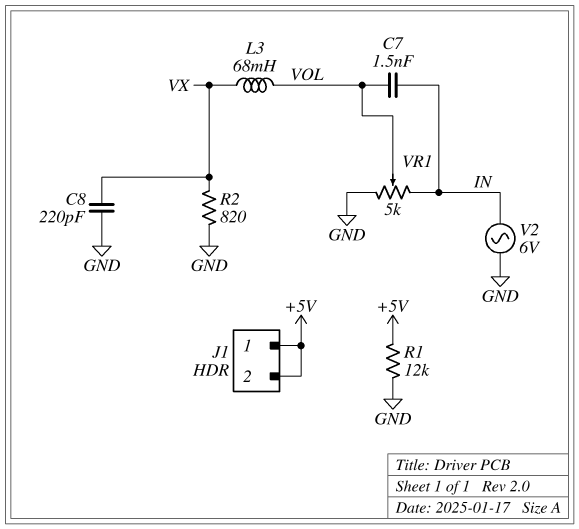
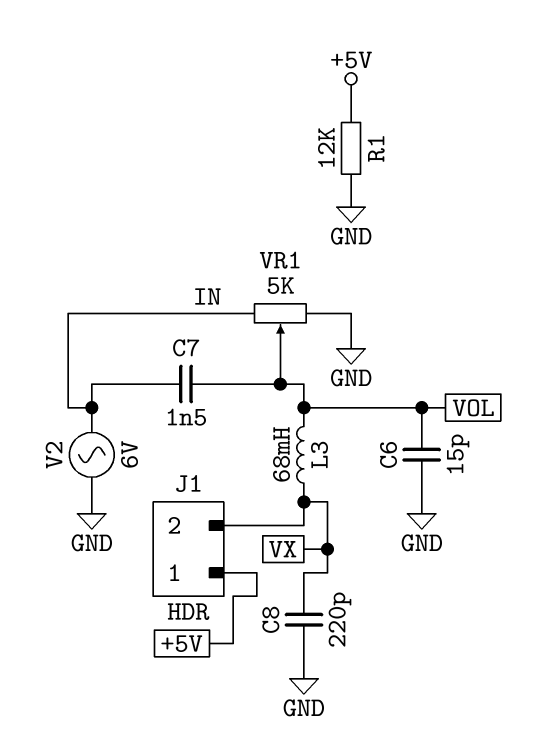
C6: none -> 15pF (GND, VOL)
J1 pin 2: +5V -> VX
R2: 820 (GND, VX) -> none

